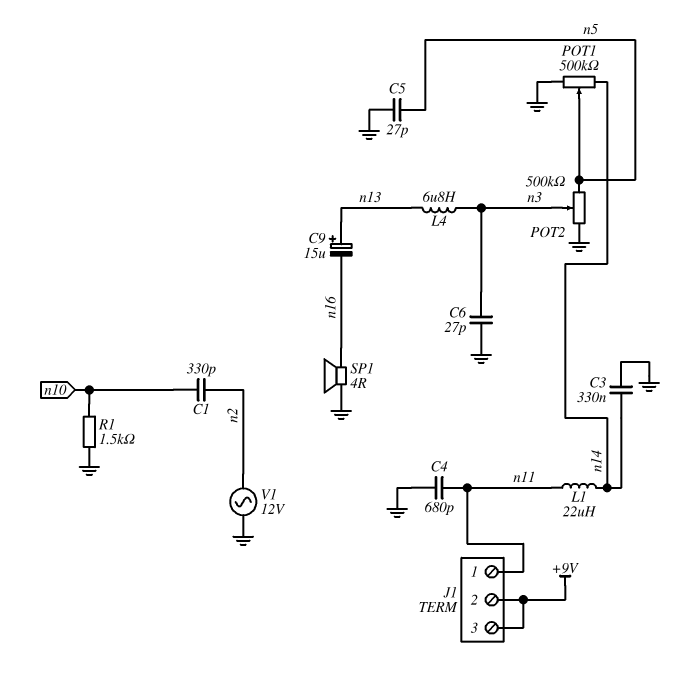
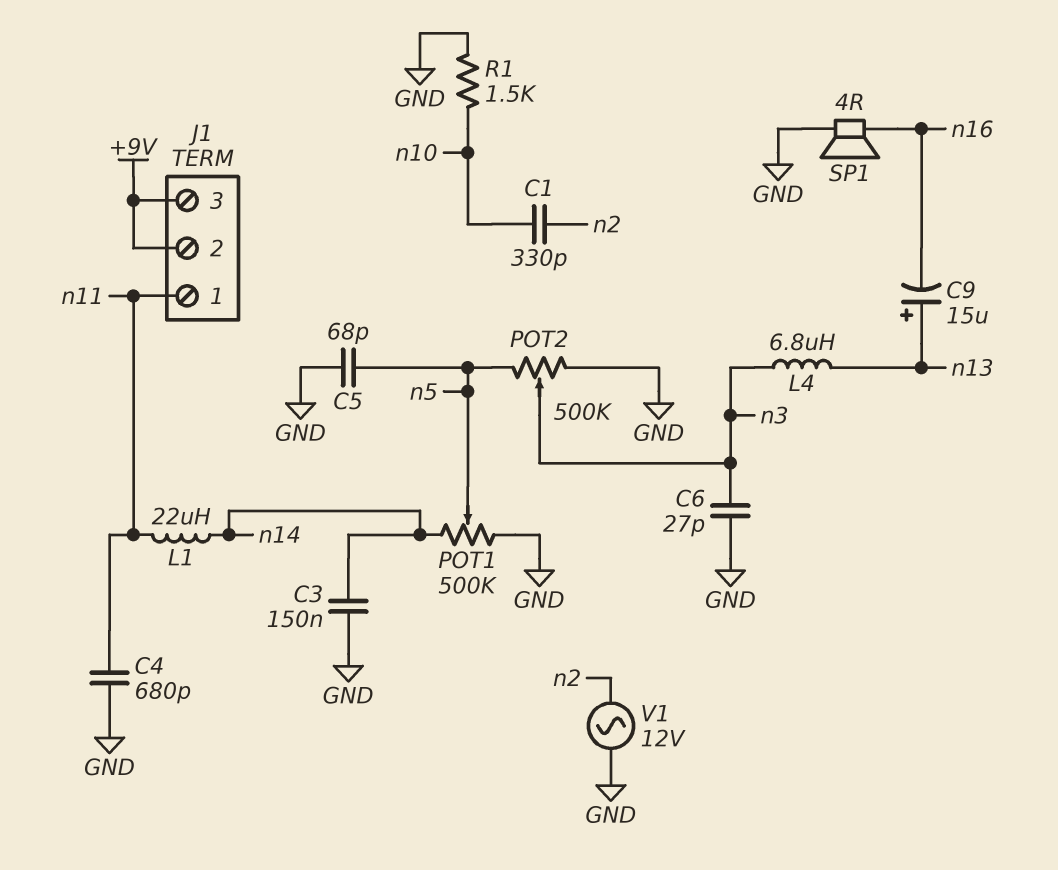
C3: 330nF (GND, n14) -> 150nF (GND, n14)
C5: 27pF (GND, n5) -> 68pF (GND, n5)

